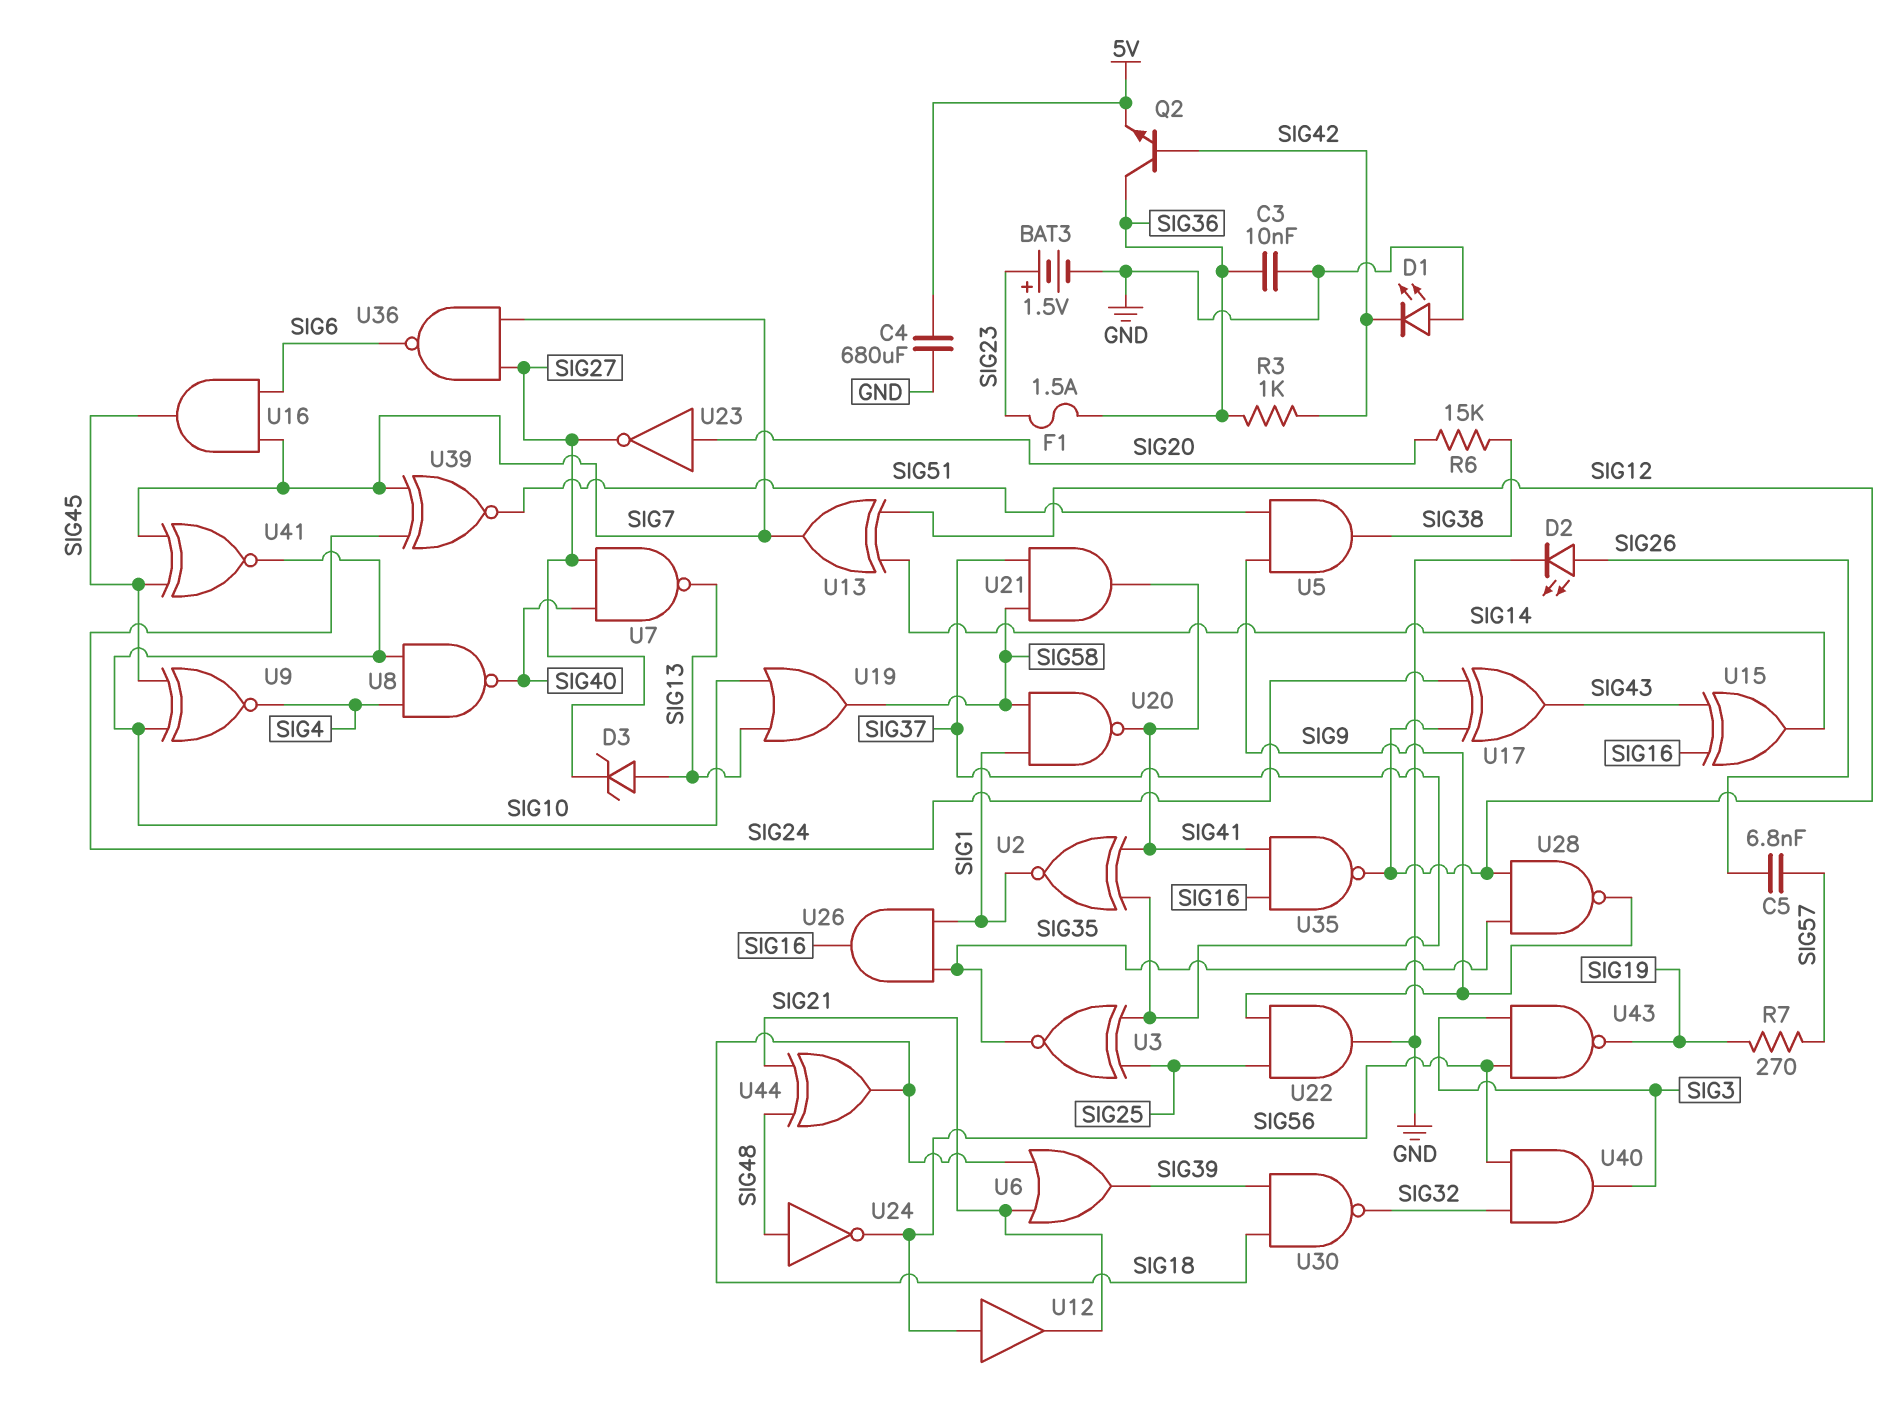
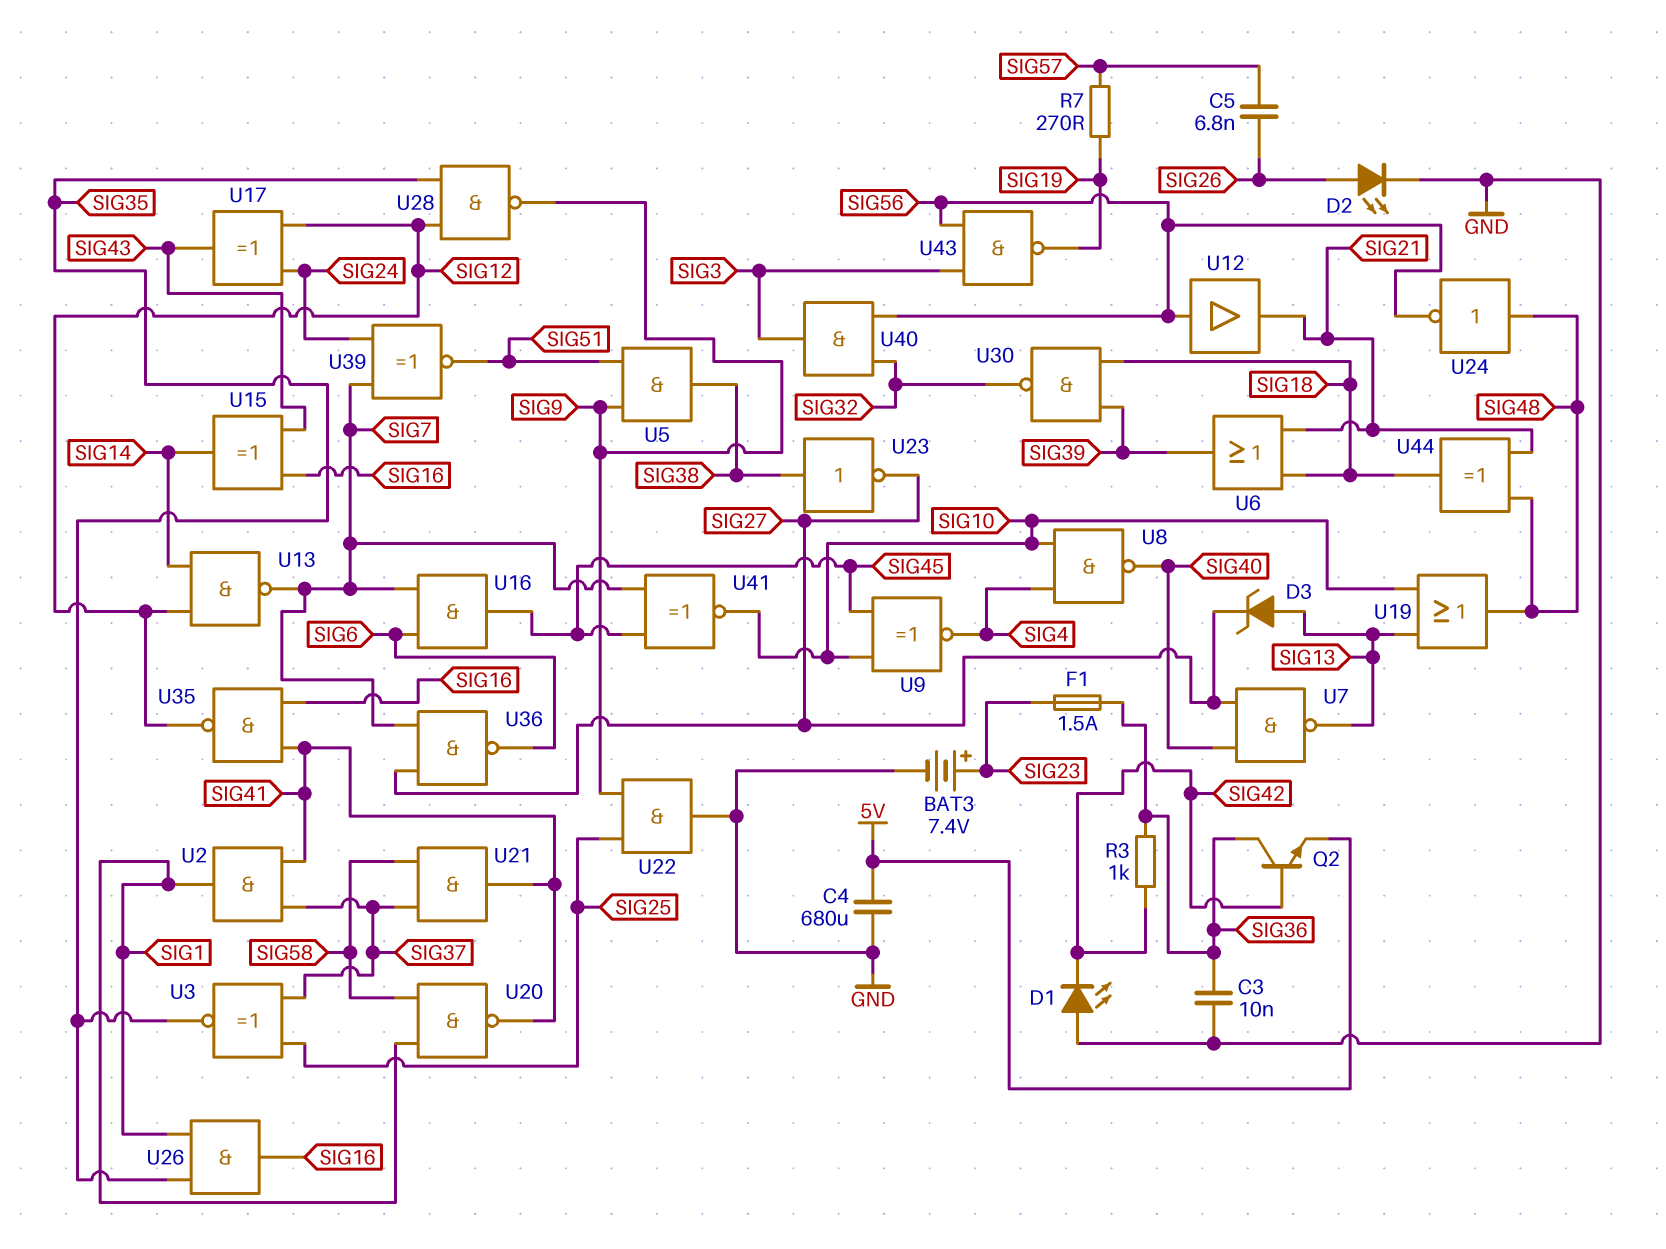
BAT3: 1.5V (plus SIG23, minus GND) -> 7.4V (plus SIG23, minus GND)
R6: 15k (SIG20, SIG38) -> none
U2: XNOR (in SIG37, in SIG41, out SIG1) -> AND (in SIG37, in SIG41, out SIG1)
U13: XOR (in SIG12, in SIG14, out SIG7) -> NAND (in SIG12, in SIG14, out SIG7)
U19: OR (in SIG10, in SIG13, out SIG58) -> OR (in SIG10, in SIG13, out SIG48)
U23: NOT (in SIG20, out SIG27) -> NOT (in SIG38, out SIG27)

